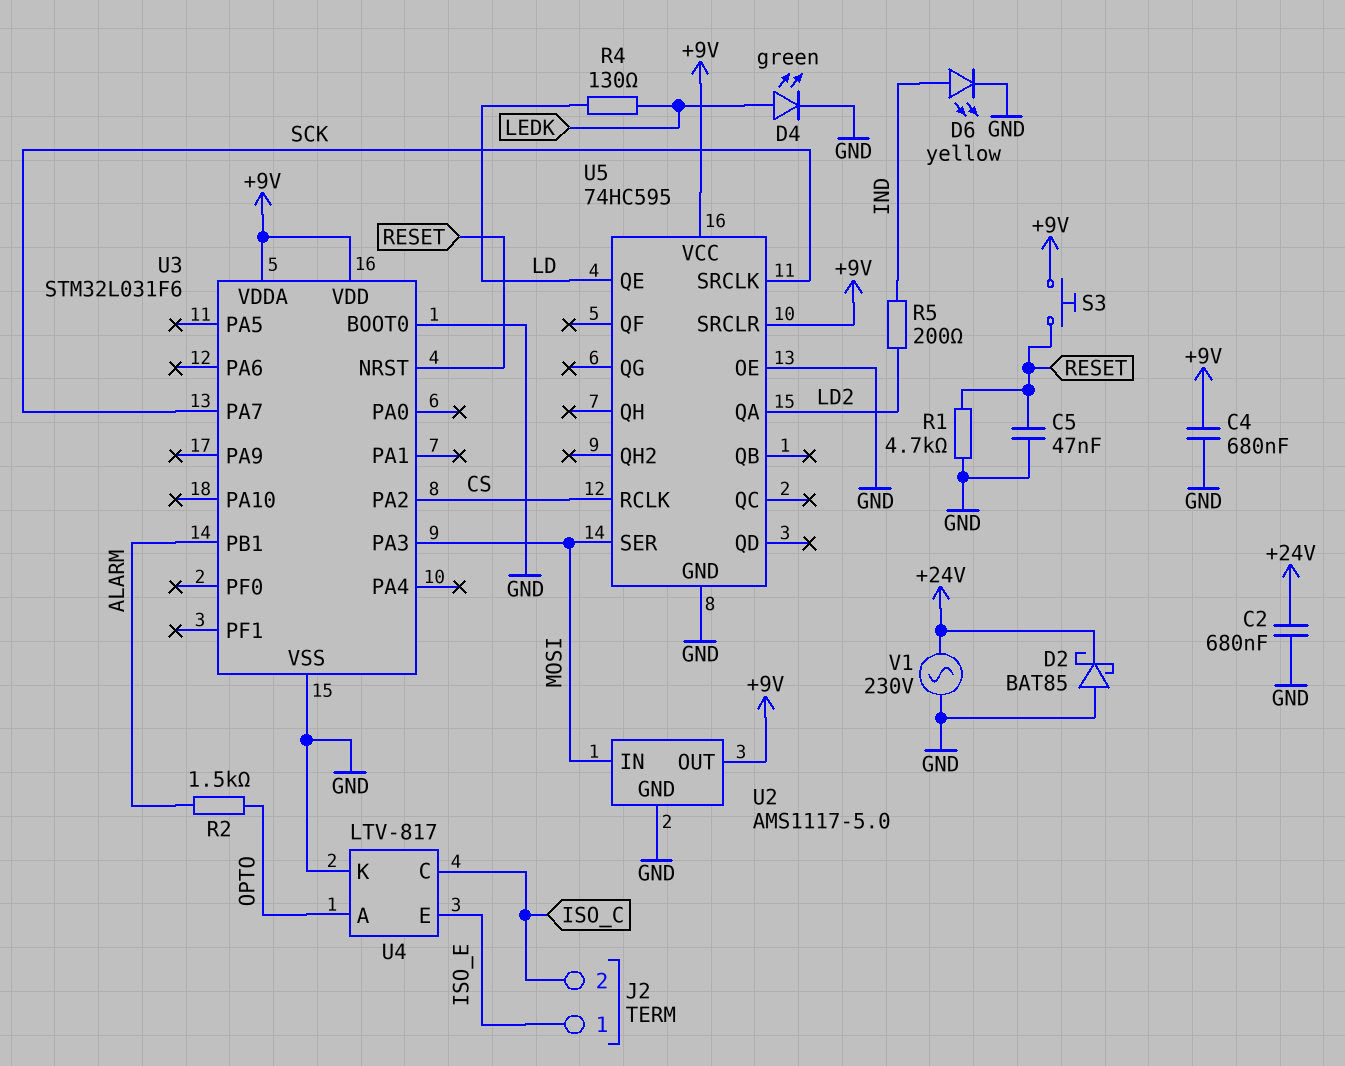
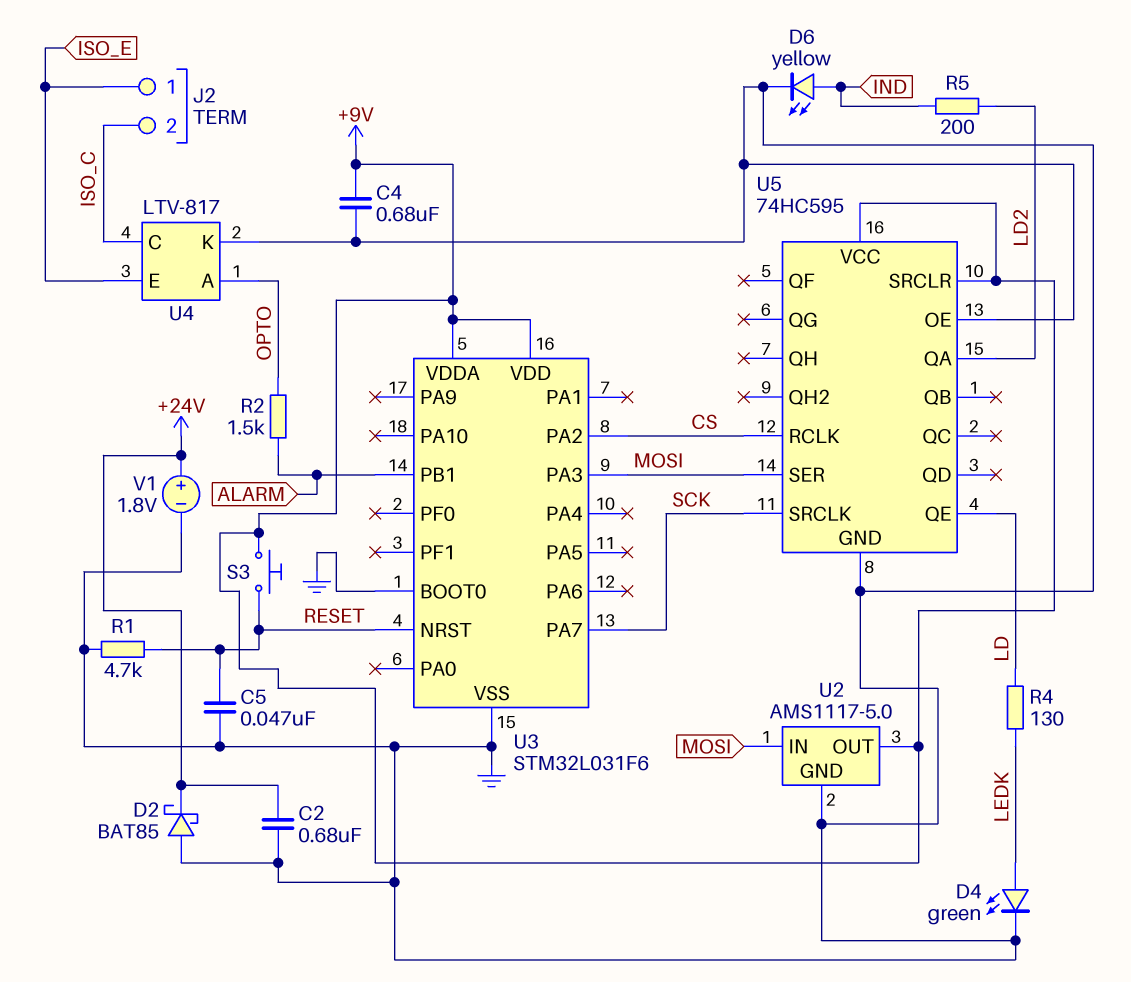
V1: AC 230V (+24V, GND) -> 1.8V (plus +24V, minus GND)

